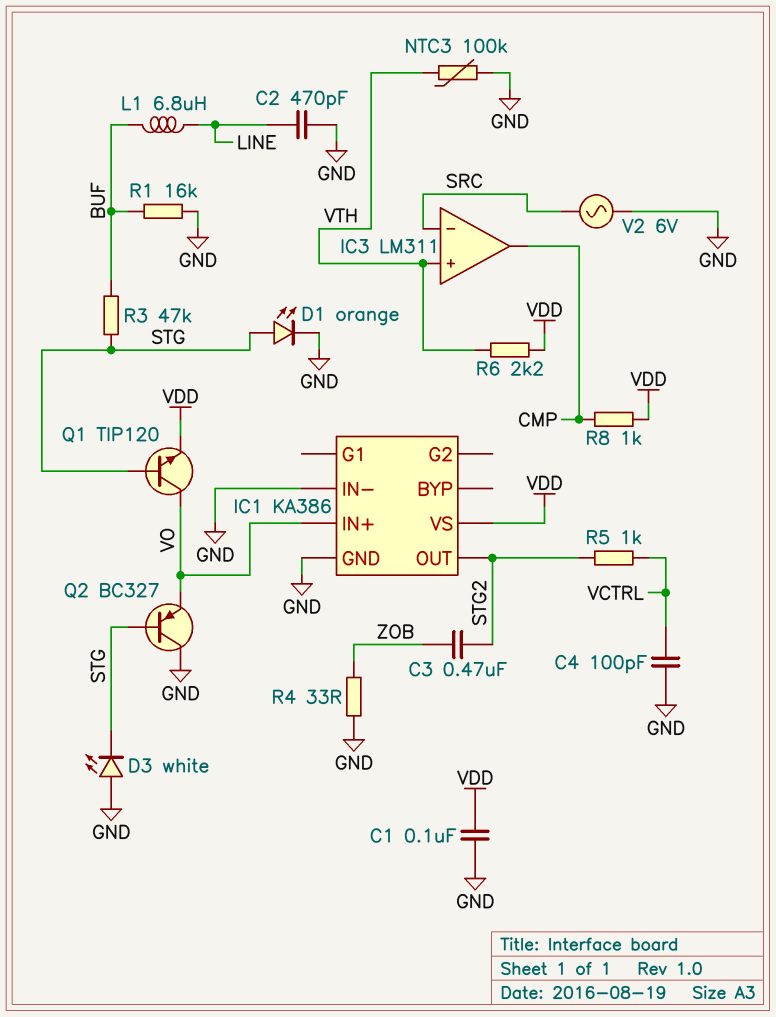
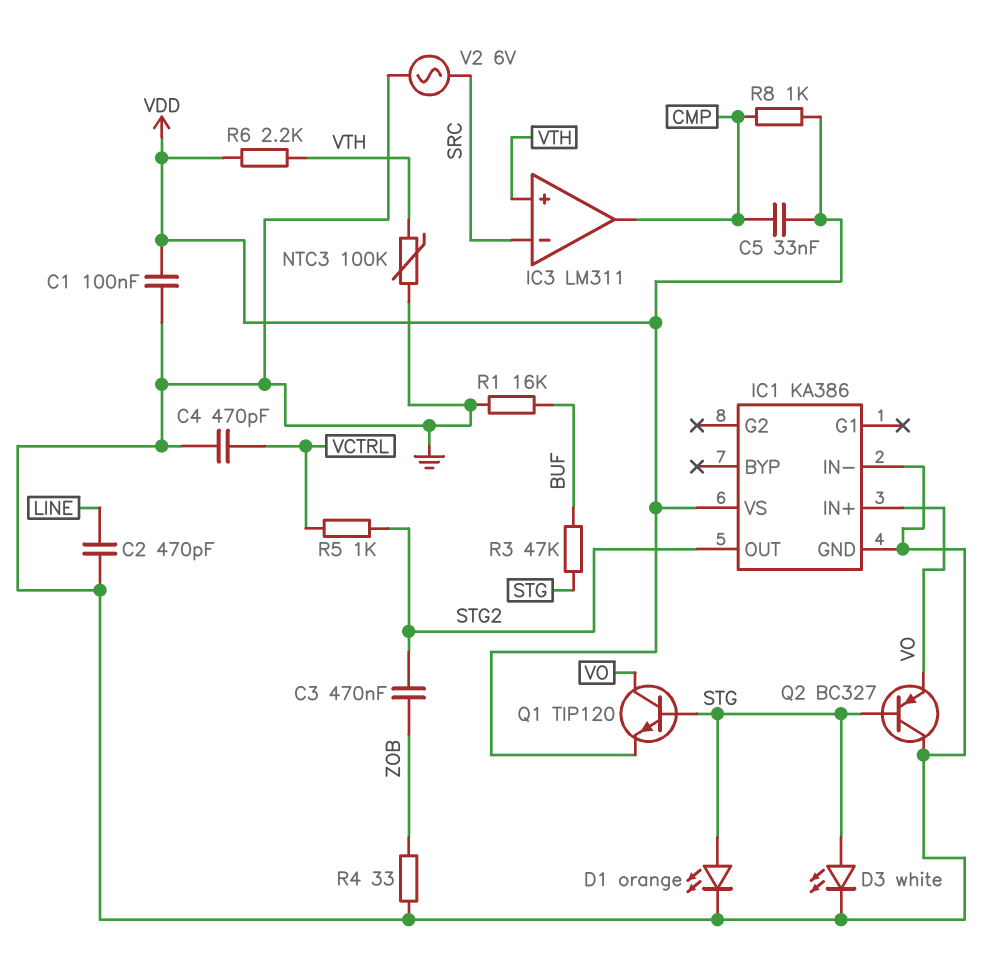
C4: 100pF (GND, VCTRL) -> 470pF (GND, VCTRL)
C5: none -> 33nF (CMP, VDD)
D3: LED white (A GND, K STG) -> LED white (A STG, K GND)
L1: 6.8uH (BUF, LINE) -> none

